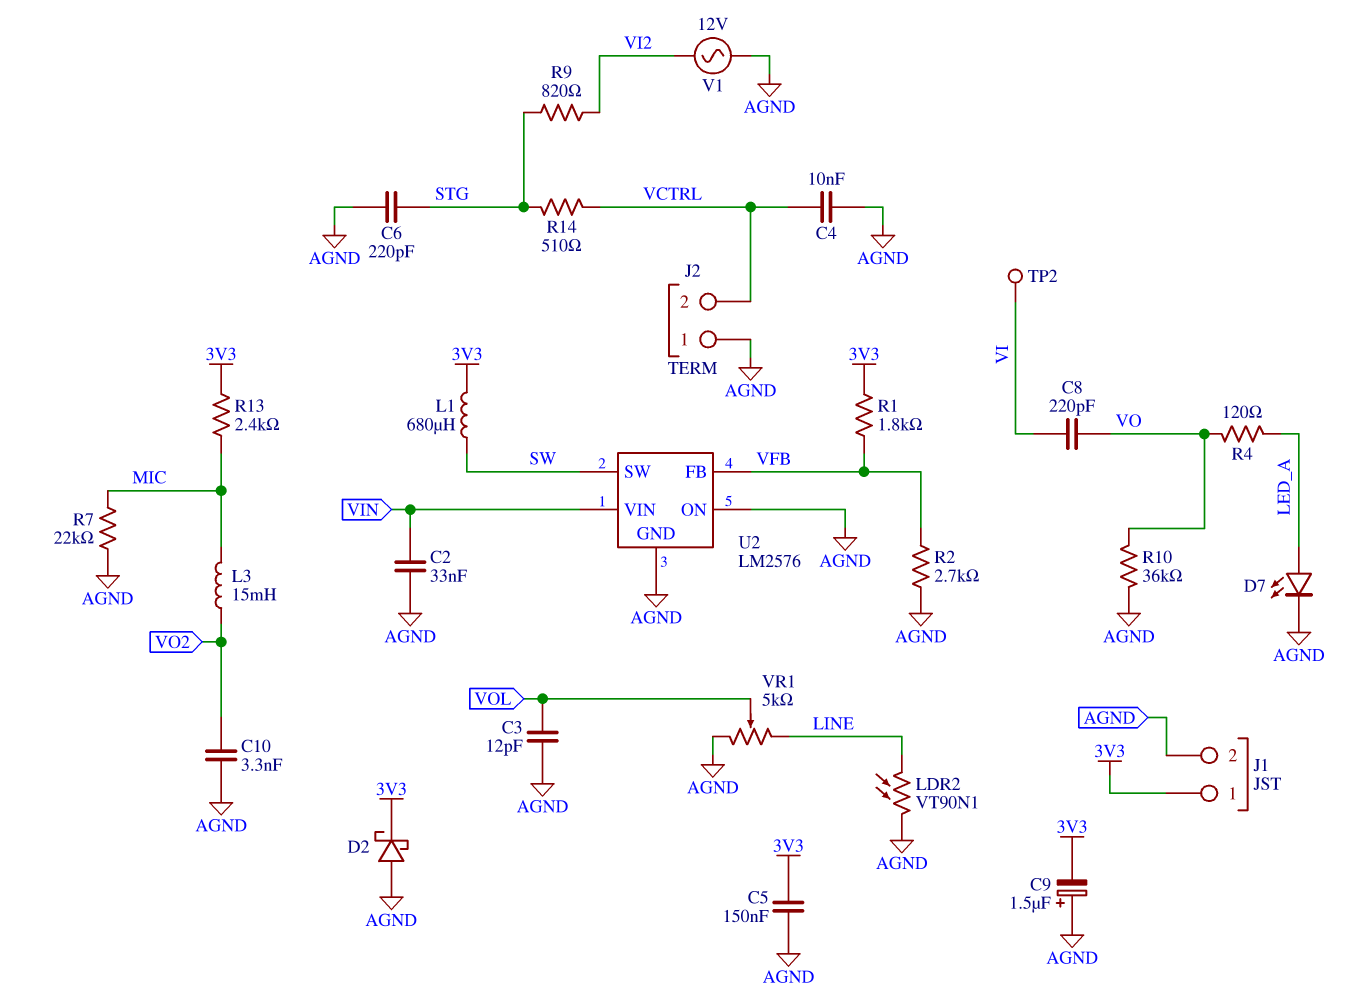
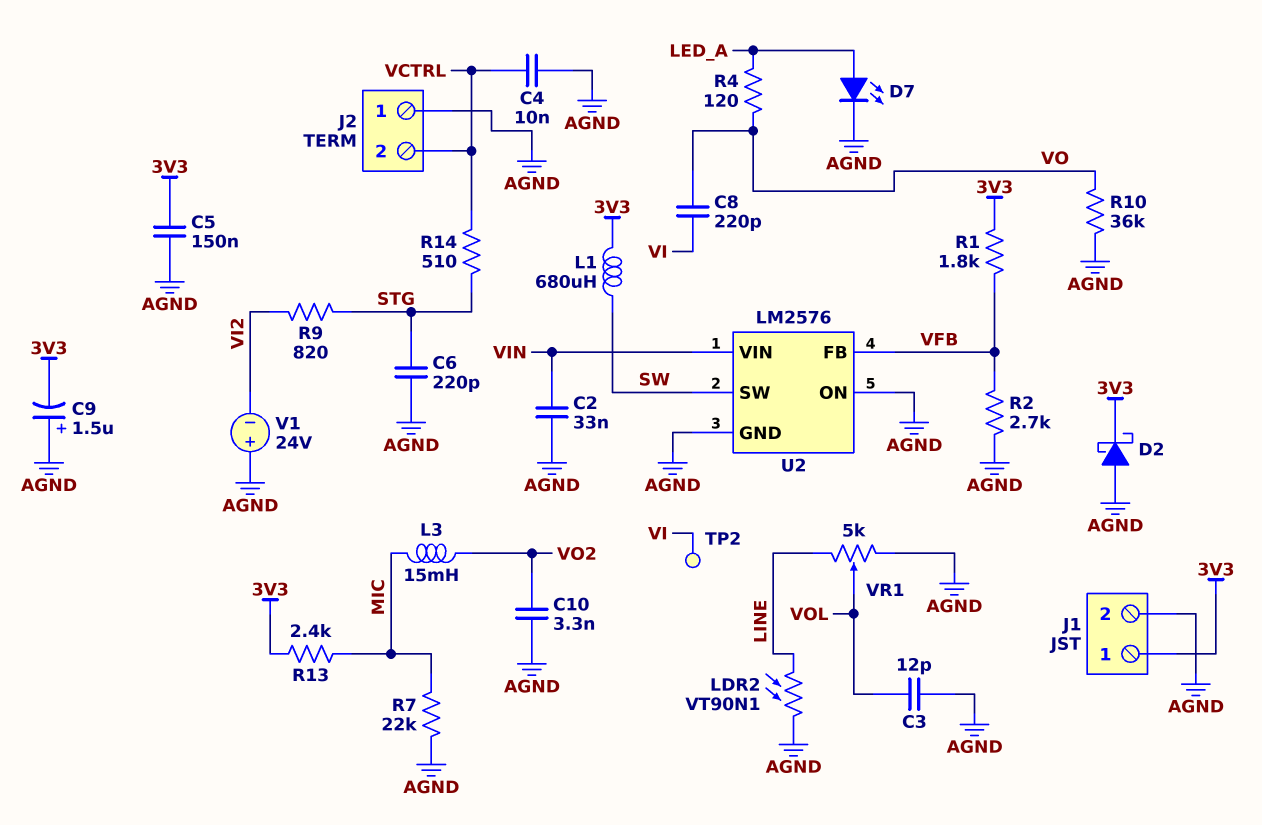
V1: AC 12V (AGND, VI2) -> 24V (plus AGND, minus VI2)

